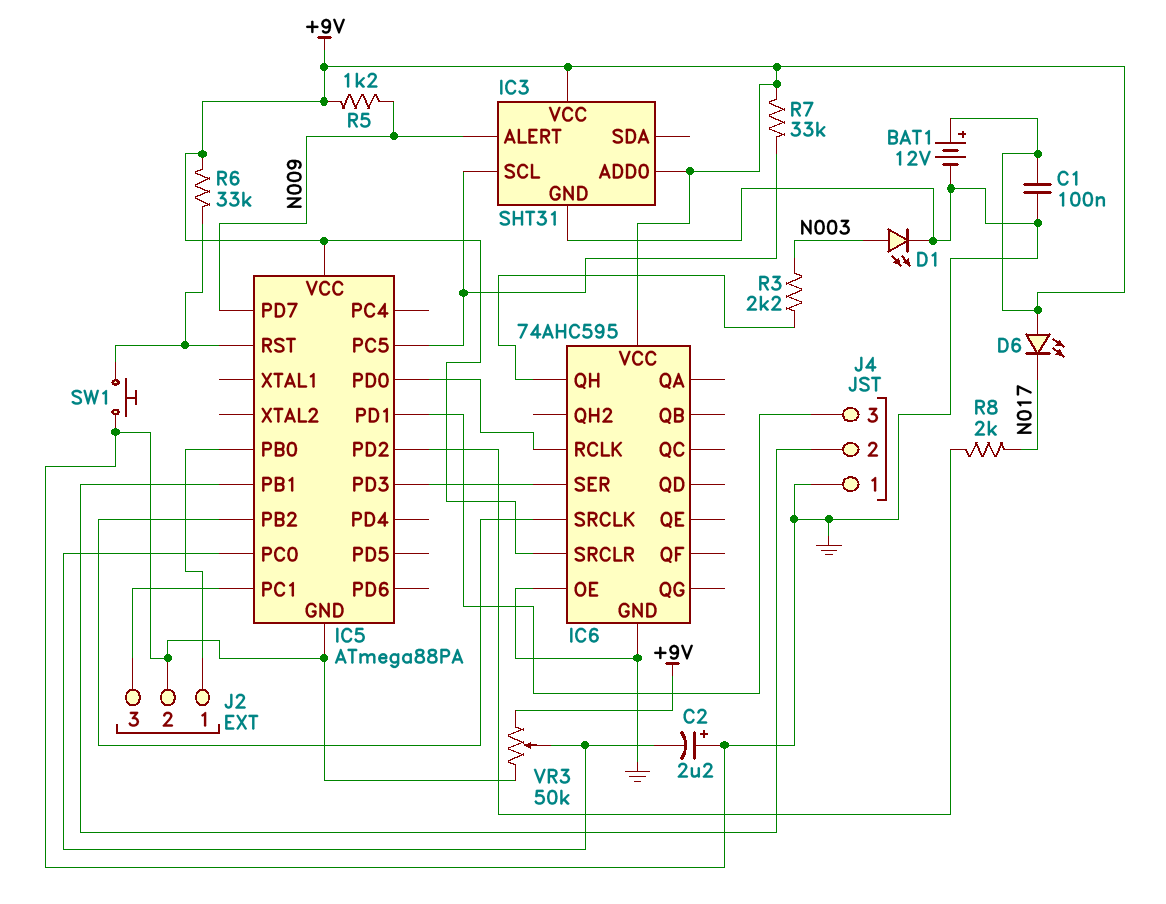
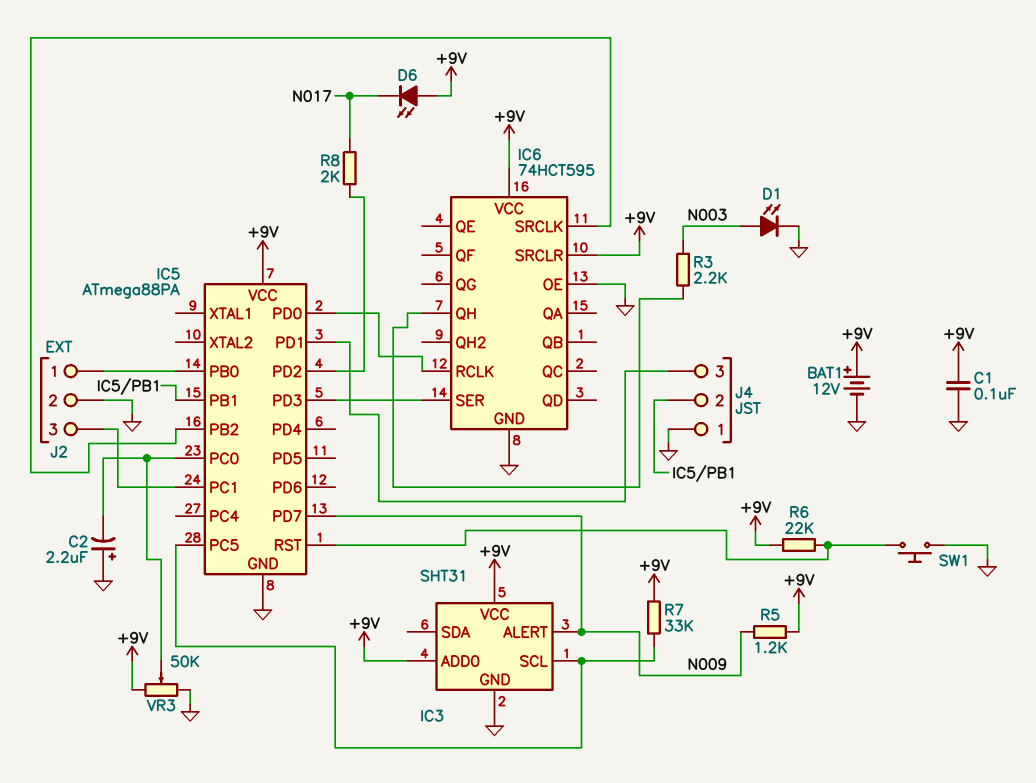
IC6: 74AHC595 -> 74HCT595
R6: 33k (+9V, IC5/RST) -> 22k (+9V, IC5/RST)

